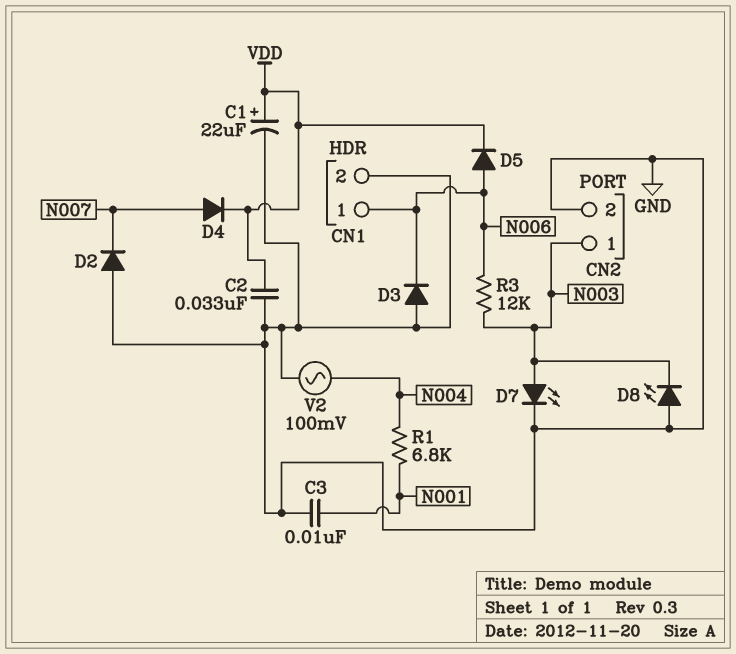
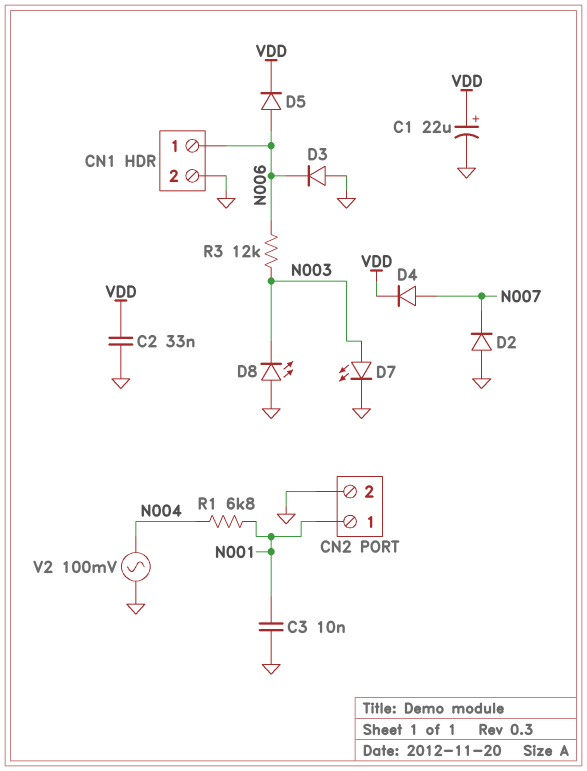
CN2 pin 1: N003 -> N001

